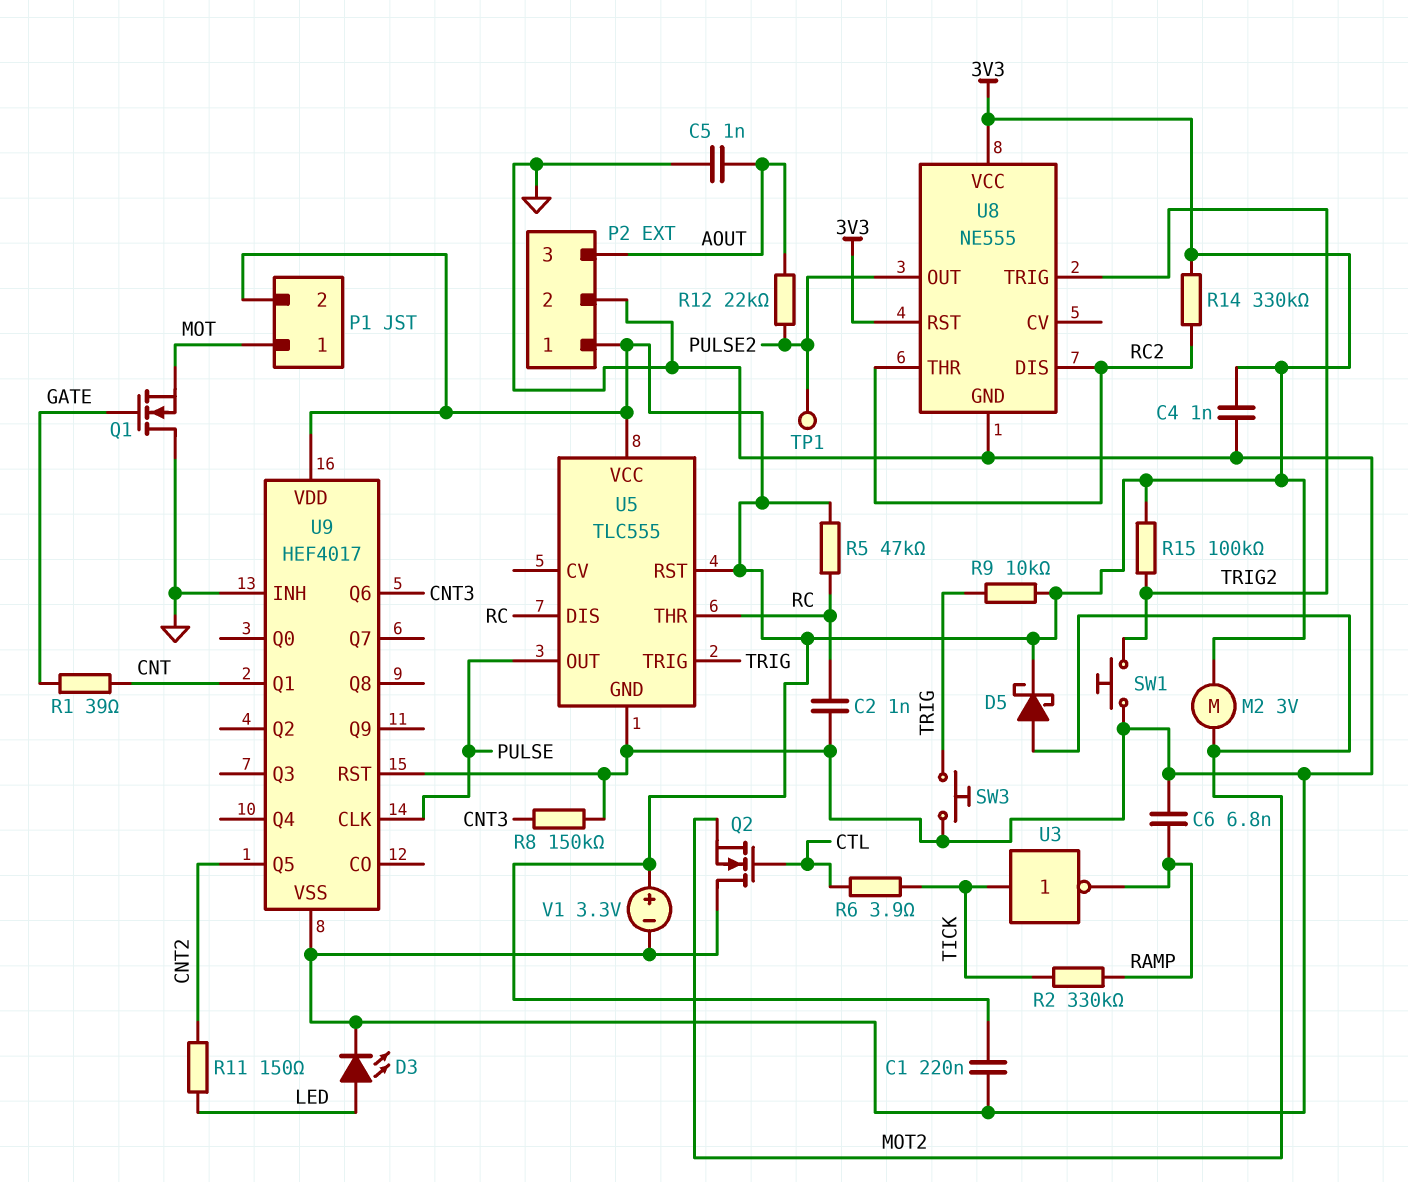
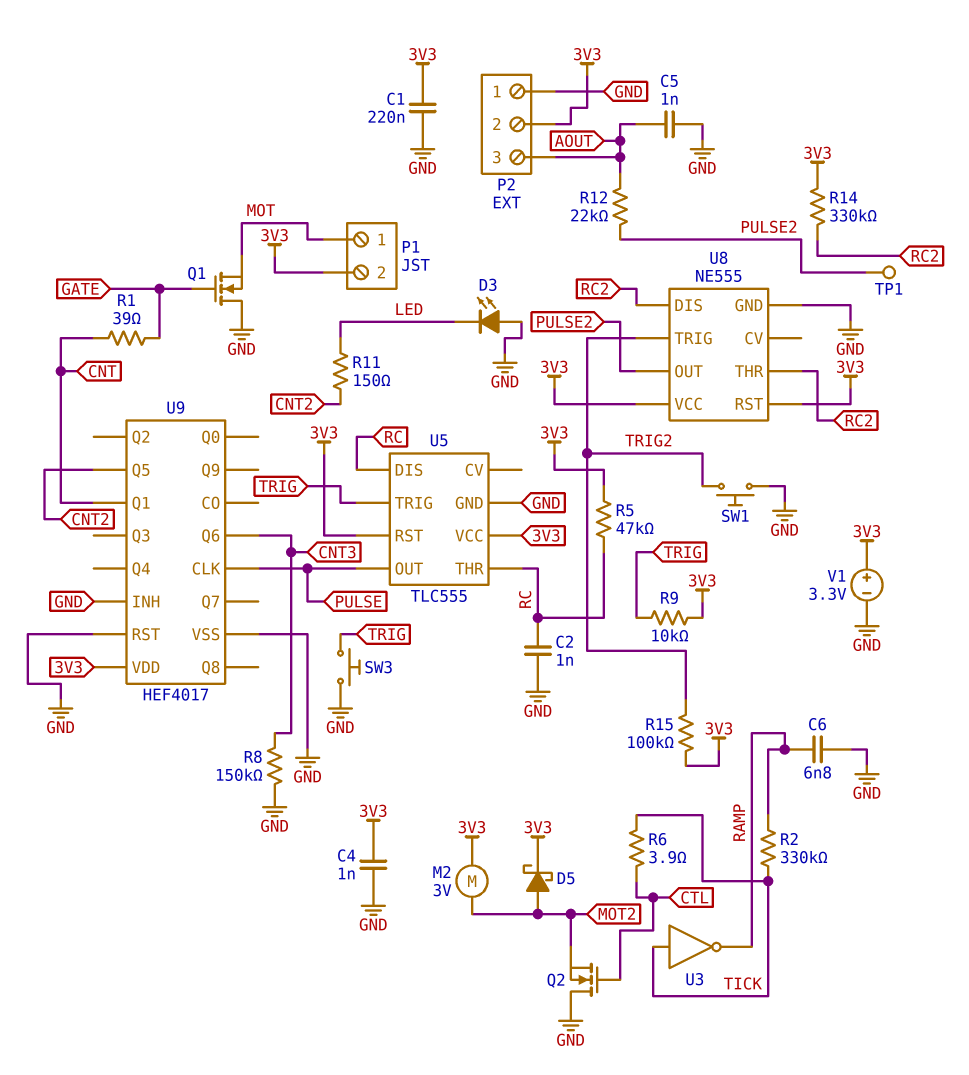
D3: LED (A LED, K GND) -> LED (A GND, K LED)
P2 pin 1: 3V3 -> GND
P2 pin 2: GND -> 3V3

